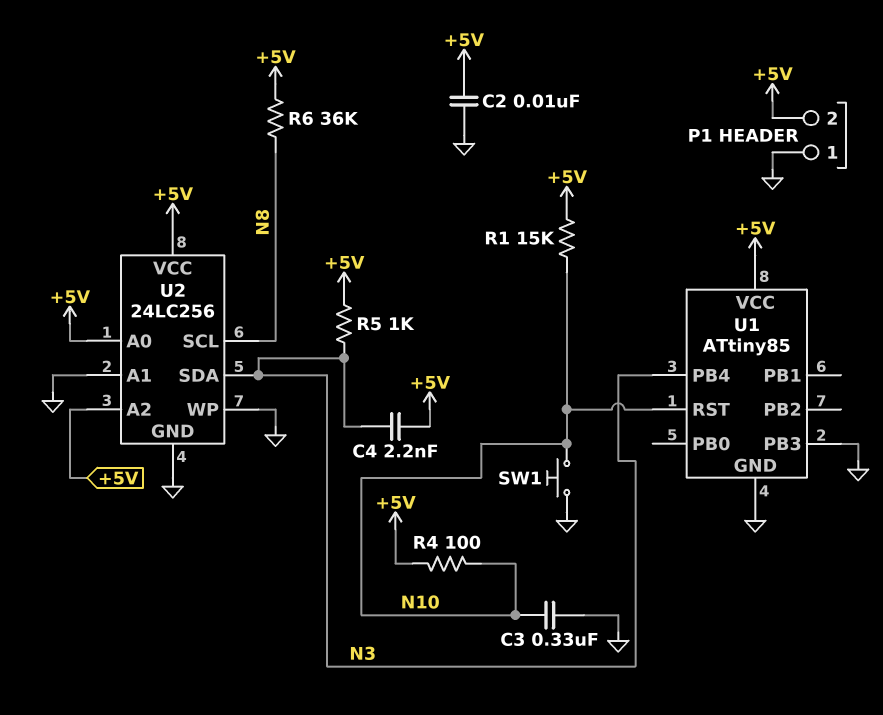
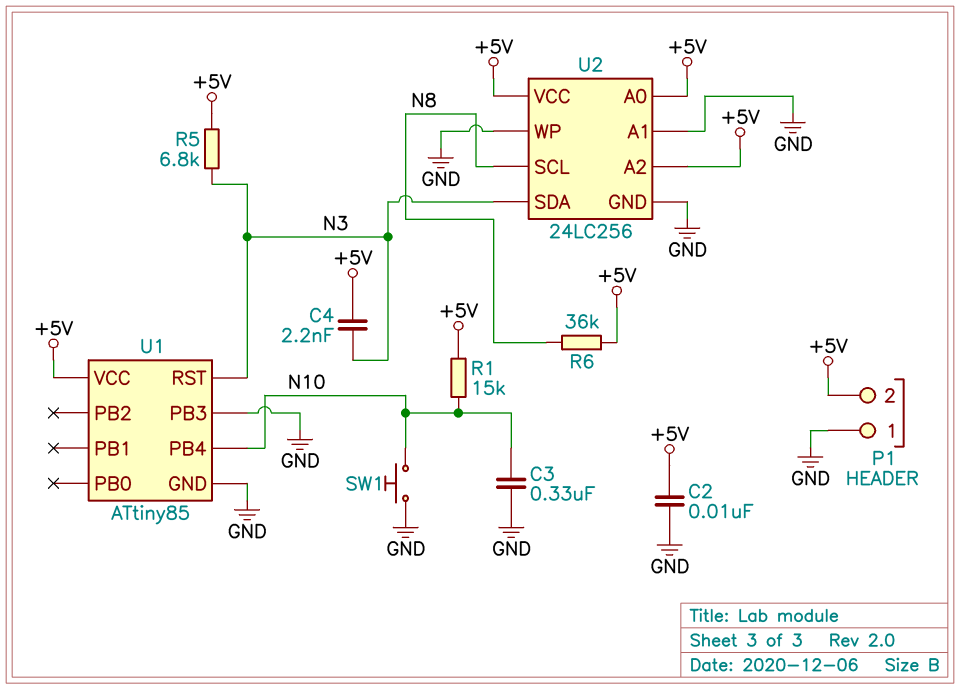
R4: 100 (+5V, N10) -> none
R5: 1k (+5V, N3) -> 6.8k (+5V, N3)
U1 pin PB4: N3 -> N10
U1 pin RST: N10 -> N3

